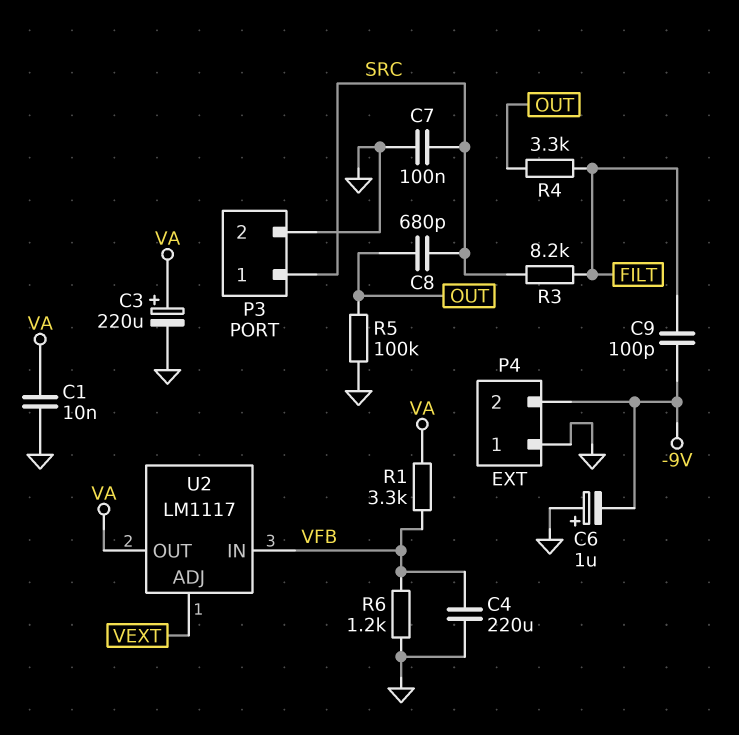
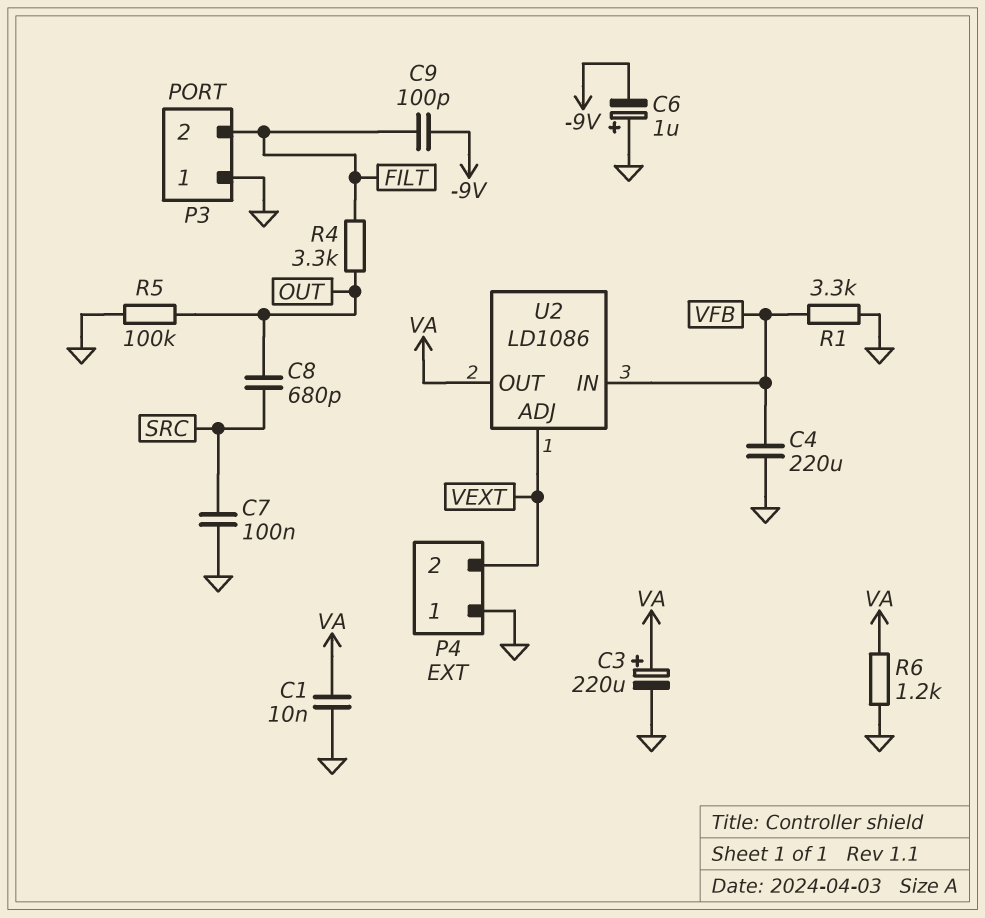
P3 pin 1: SRC -> GND
P3 pin 2: GND -> FILT
P4 pin 2: -9V -> VEXT
R1: 3.3k (VA, VFB) -> 3.3k (GND, VFB)
R3: 8.2k (FILT, SRC) -> none
R6: 1.2k (GND, VFB) -> 1.2k (GND, VA)
U2: LM1117 -> LD1086

